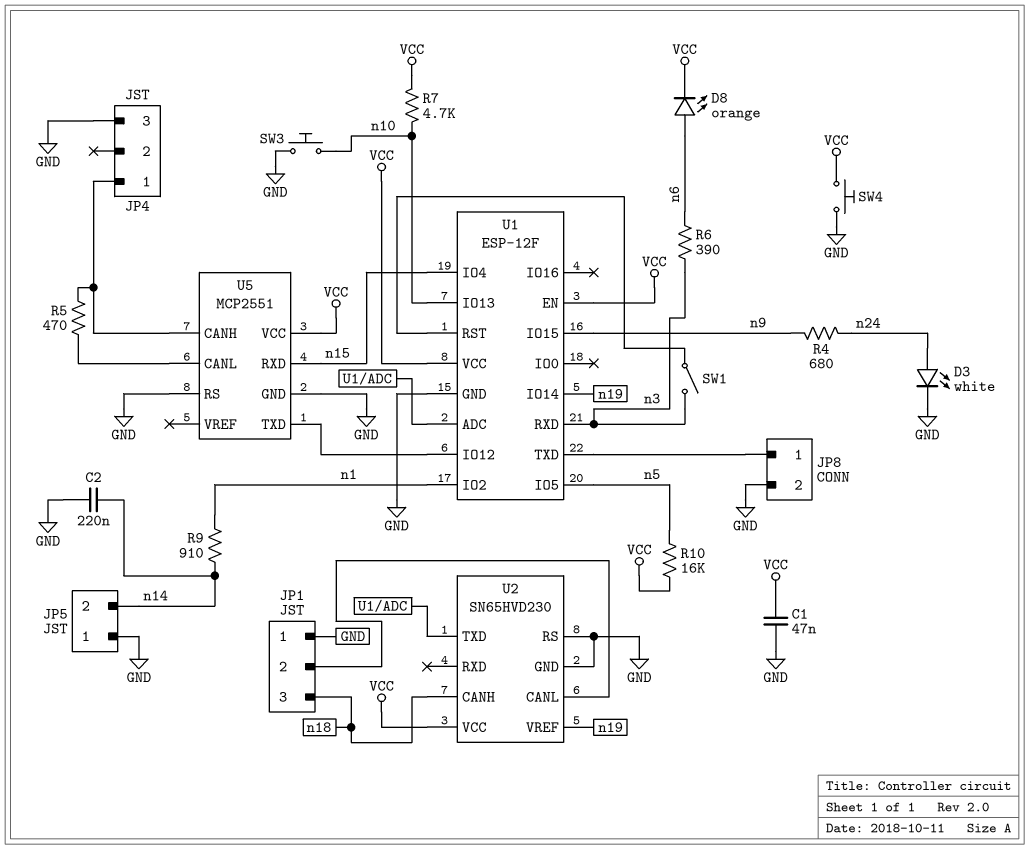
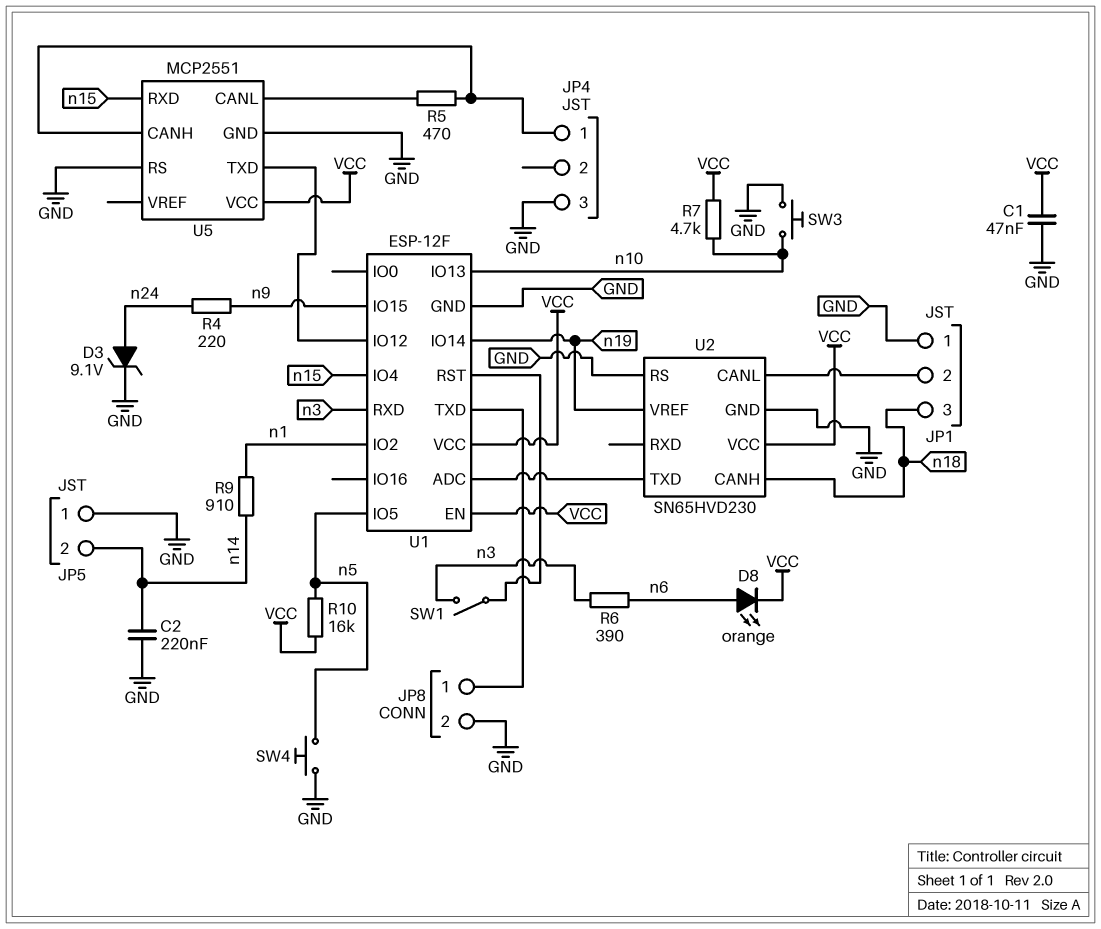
D3: LED white (A n24, K GND) -> zener 9.1V (A n24, K GND)
R4: 680 (n9, n24) -> 220 (n9, n24)
SW4: button (GND, VCC) -> button (GND, n5)

